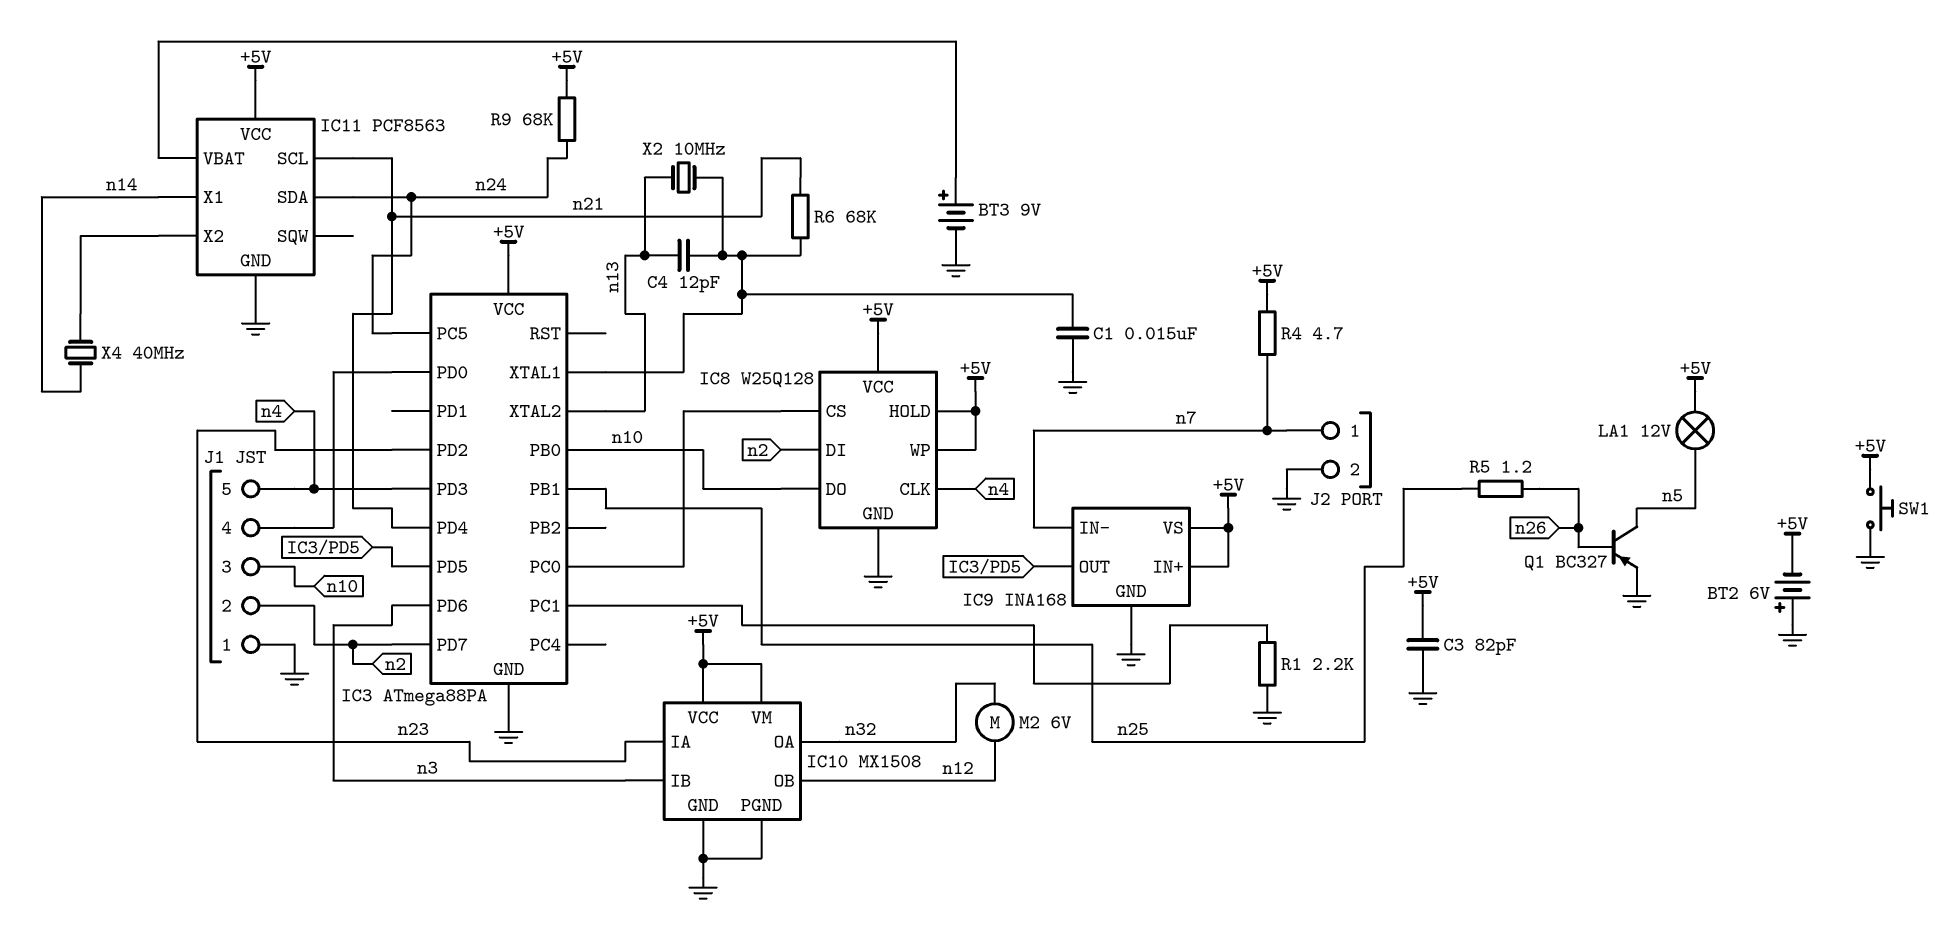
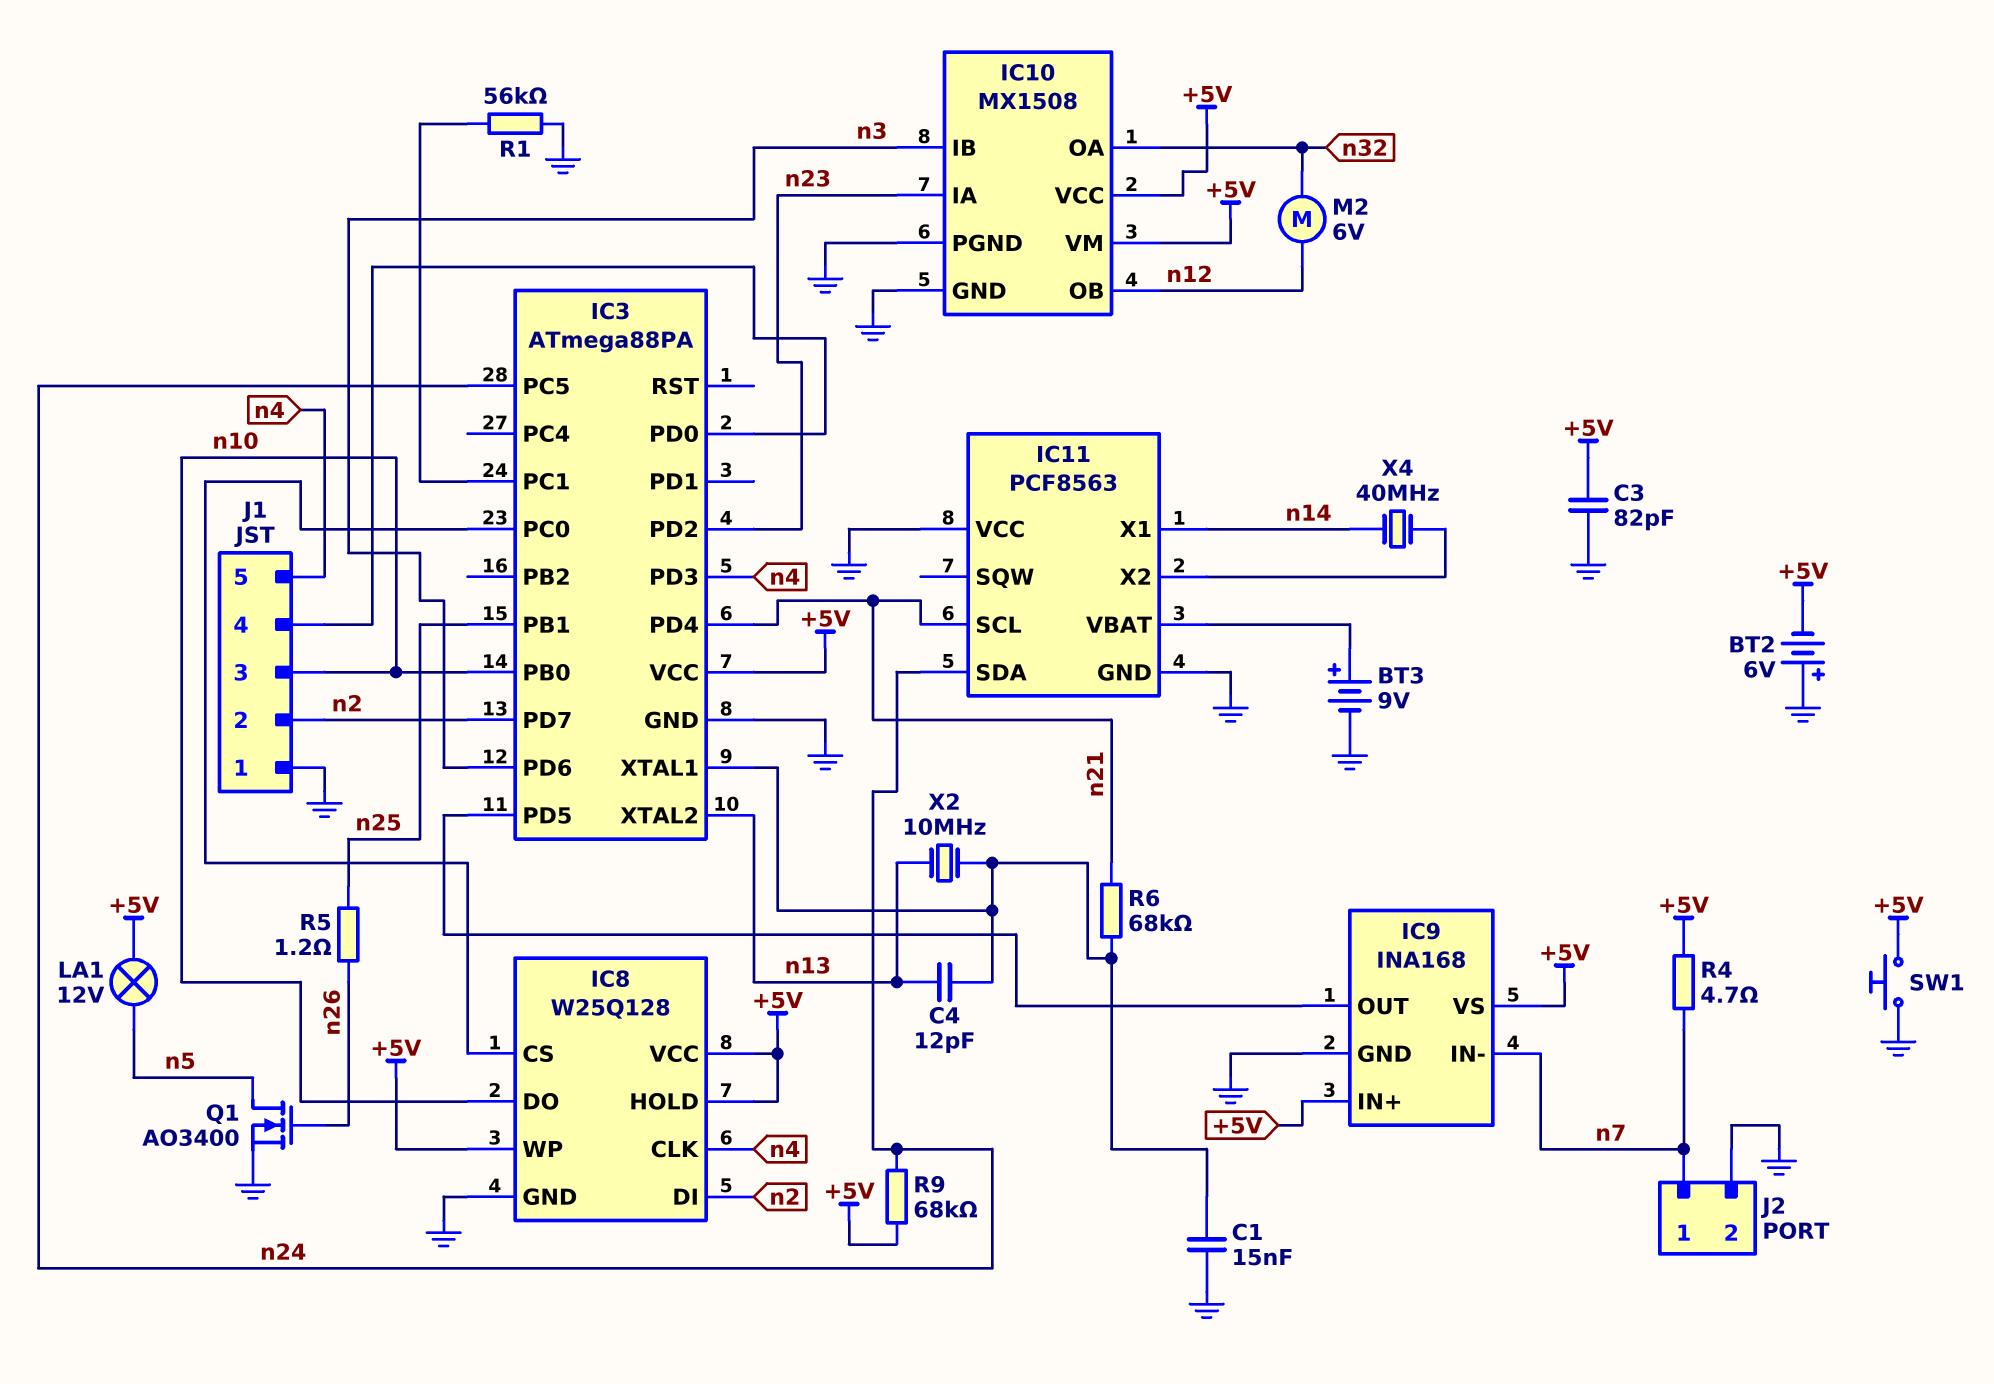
IC11 pin VCC: +5V -> GND
Q1: PNP BC327 (B n26, C n5, E GND) -> NMOS AO3400 (G n26, D n5, S GND)
R1: 2.2k (GND, IC3/PC1) -> 56k (GND, IC3/PC1)

